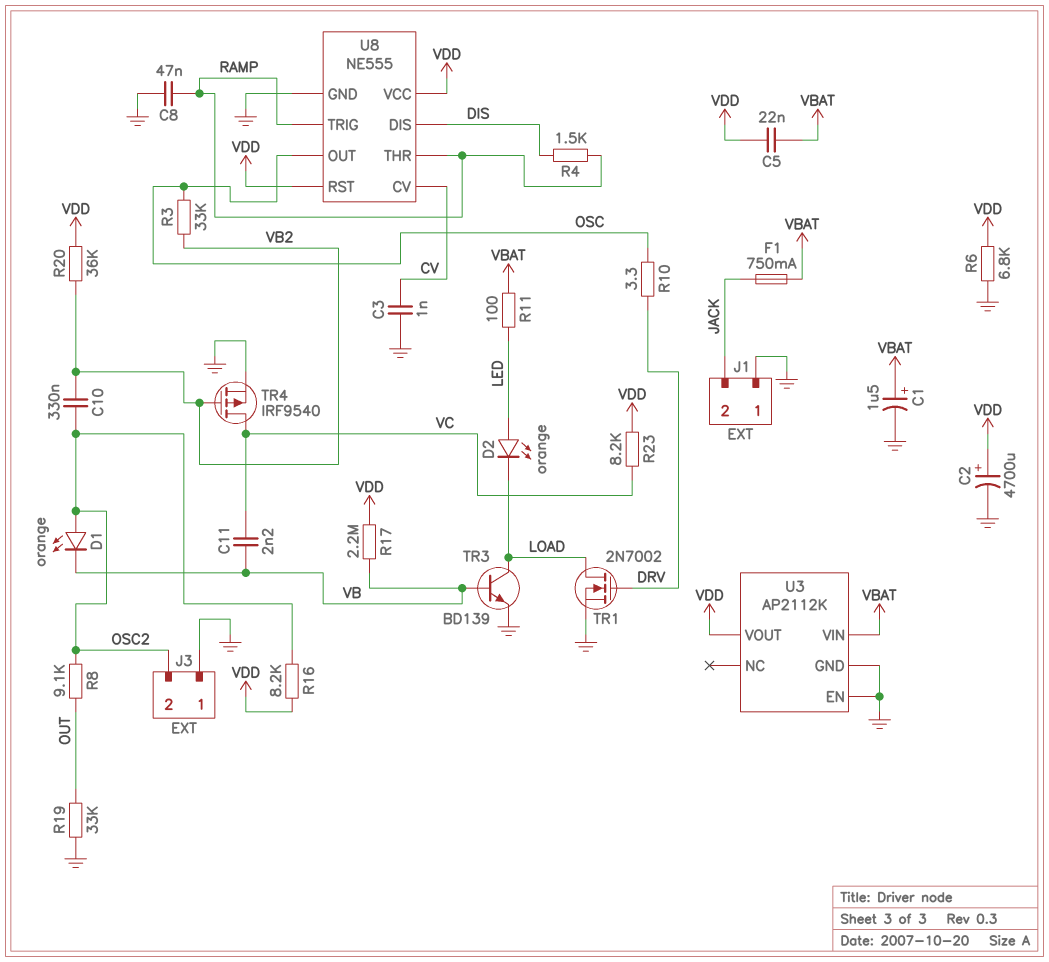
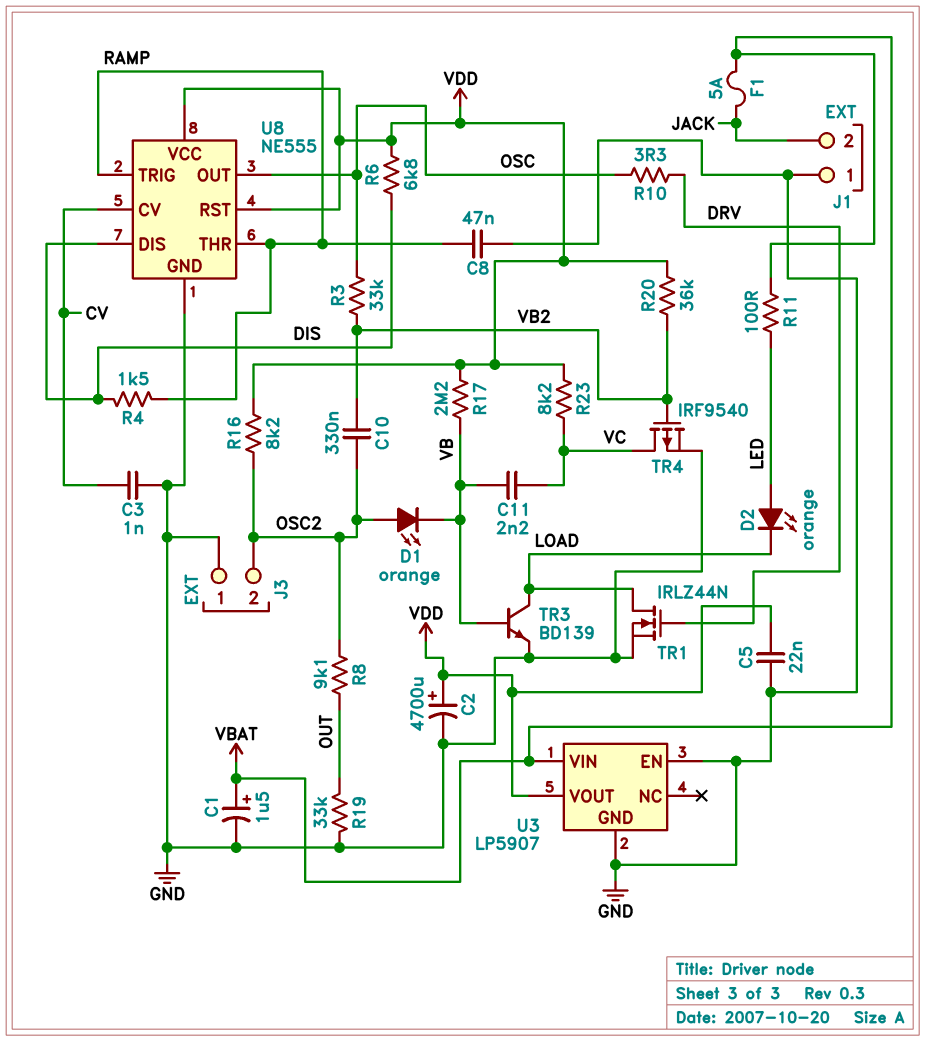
C5: 22nF (VBAT, VDD) -> 22nF (GND, VDD)
F1: 750mA (JACK, VBAT) -> 5A (JACK, VBAT)
R6: 6.8k (GND, VDD) -> 6.8k (DIS, VDD)
TR1: NMOS 2N7002 (G DRV, D LOAD, S GND) -> NMOS IRLZ44N (G DRV, D LOAD, S GND)
U3: AP2112K -> LP5907

